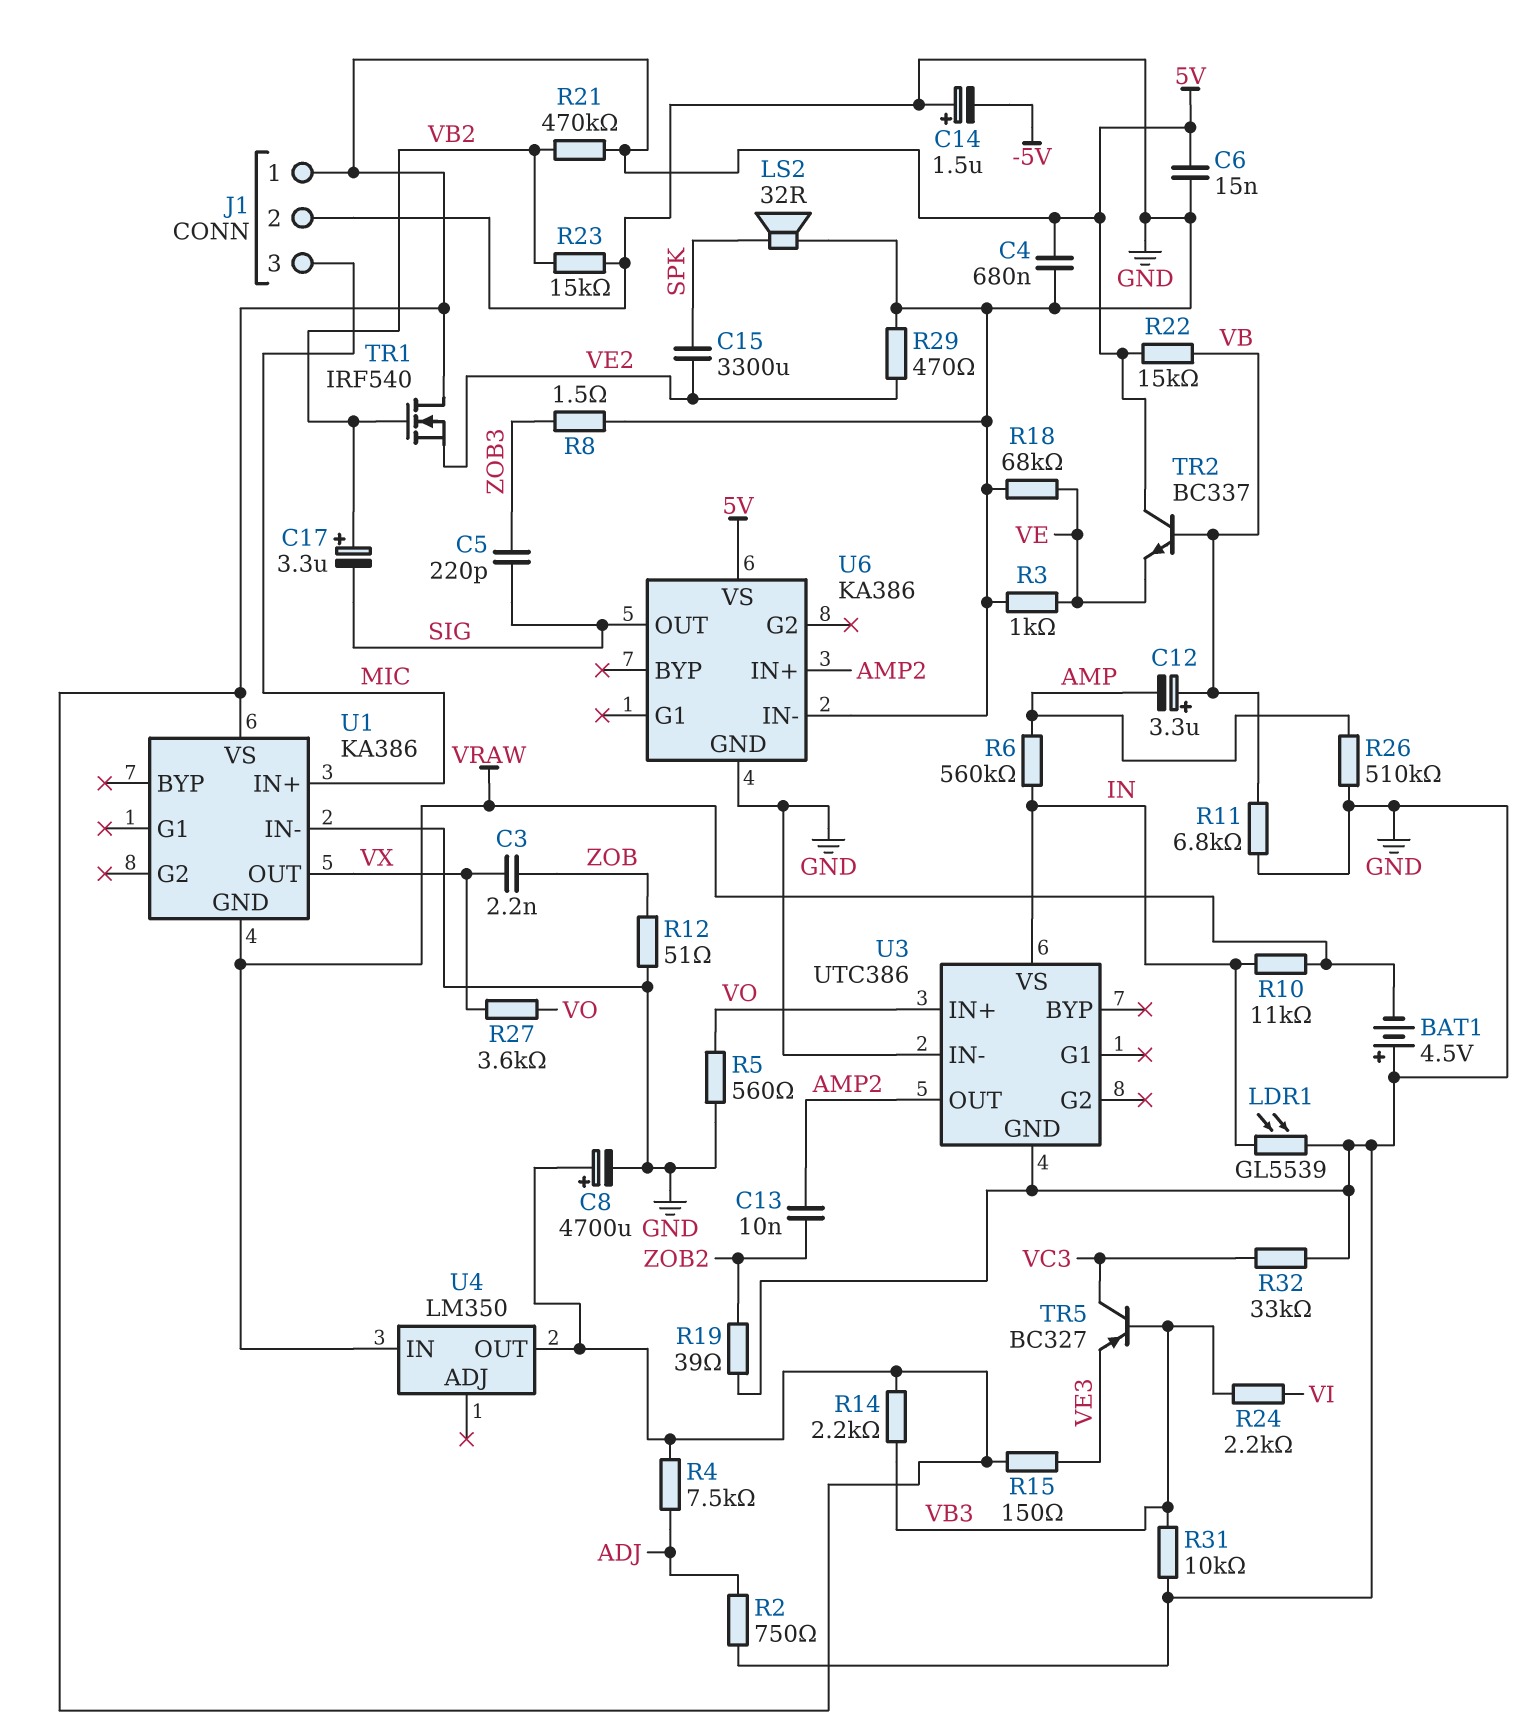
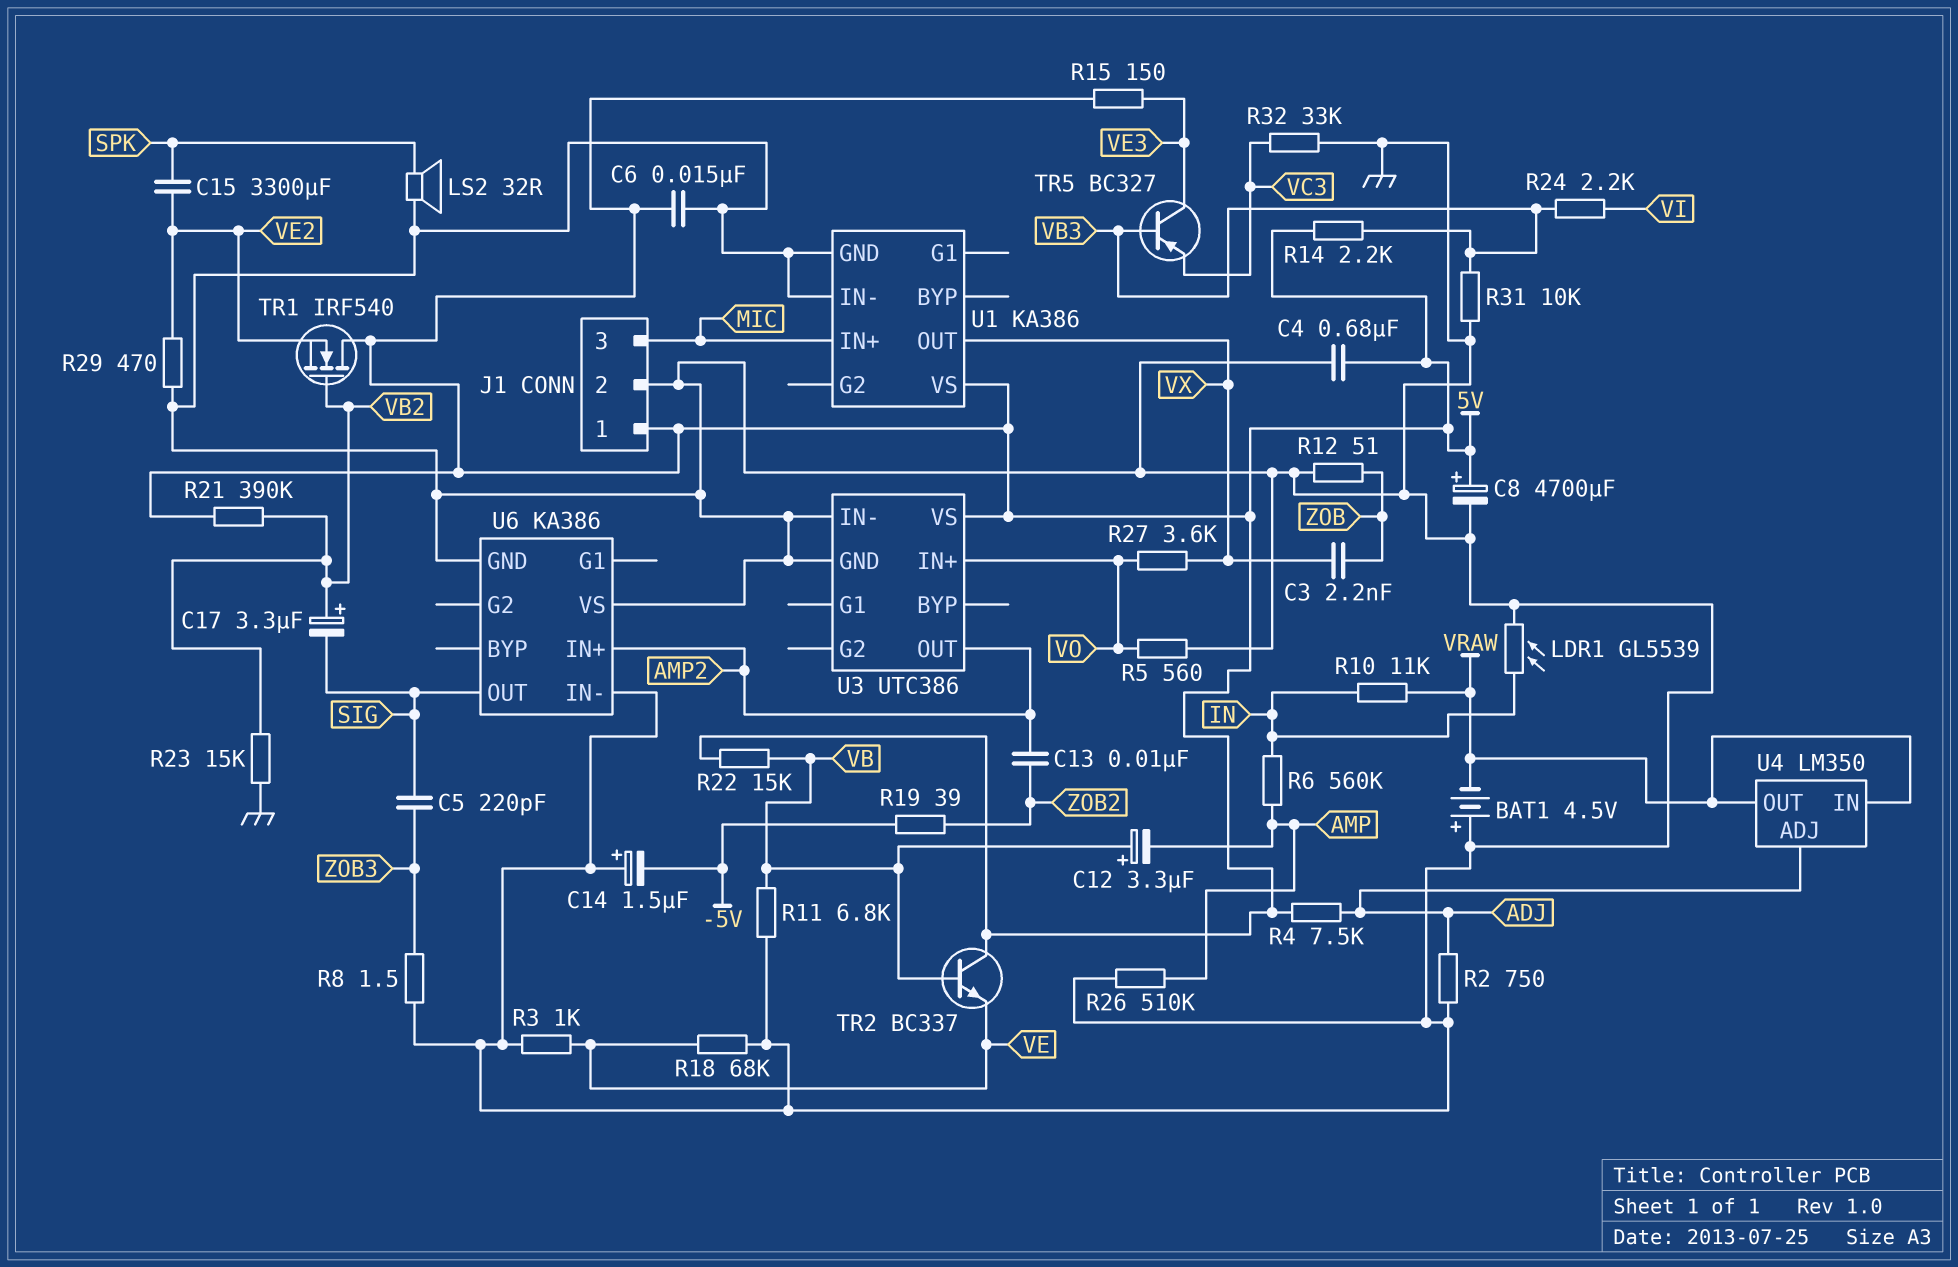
R19: 39 (GND, ZOB2) -> 39 (-5V, ZOB2)
R21: 470k (5V, VB2) -> 390k (5V, VB2)
TR5: PNP BC327 (B VB3, C VC3, E VE3) -> PNP BC327 (B VB3, C VE3, E VC3)
U1 pin GND: VRAW -> GND
U3 pin VS: IN -> 5V
U4 pin ADJ: none -> ADJ
U4 pin OUT: 5V -> VRAW
U6 pin VS: 5V -> GND

